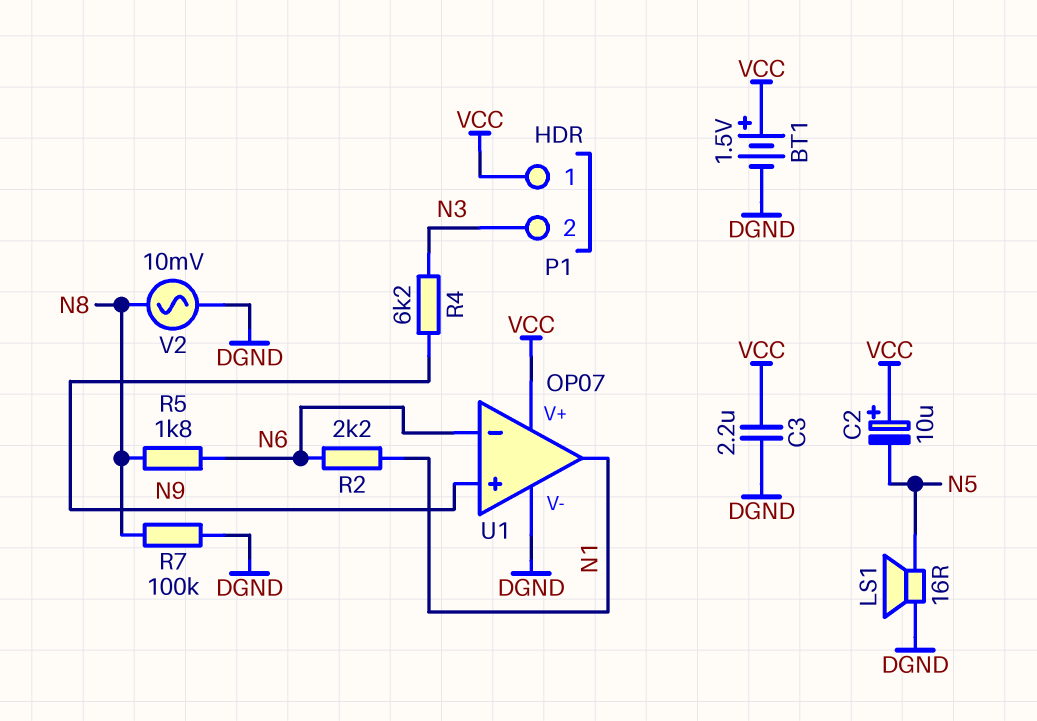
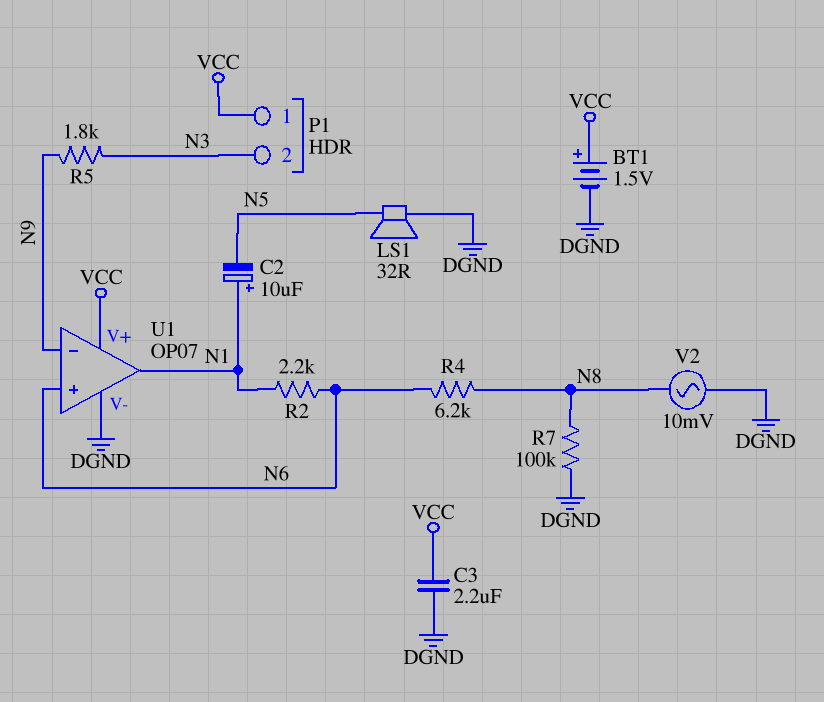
C2: 10uF (plus VCC, minus N5) -> 10uF (plus N1, minus N5)
LS1: speaker 16R (DGND, N5) -> speaker 32R (DGND, N5)
R4: 6.2k (N3, N9) -> 6.2k (N6, N8)
R5: 1.8k (N6, N8) -> 1.8k (N3, N9)
U1 pin in+: N9 -> N6
U1 pin in-: N6 -> N9

